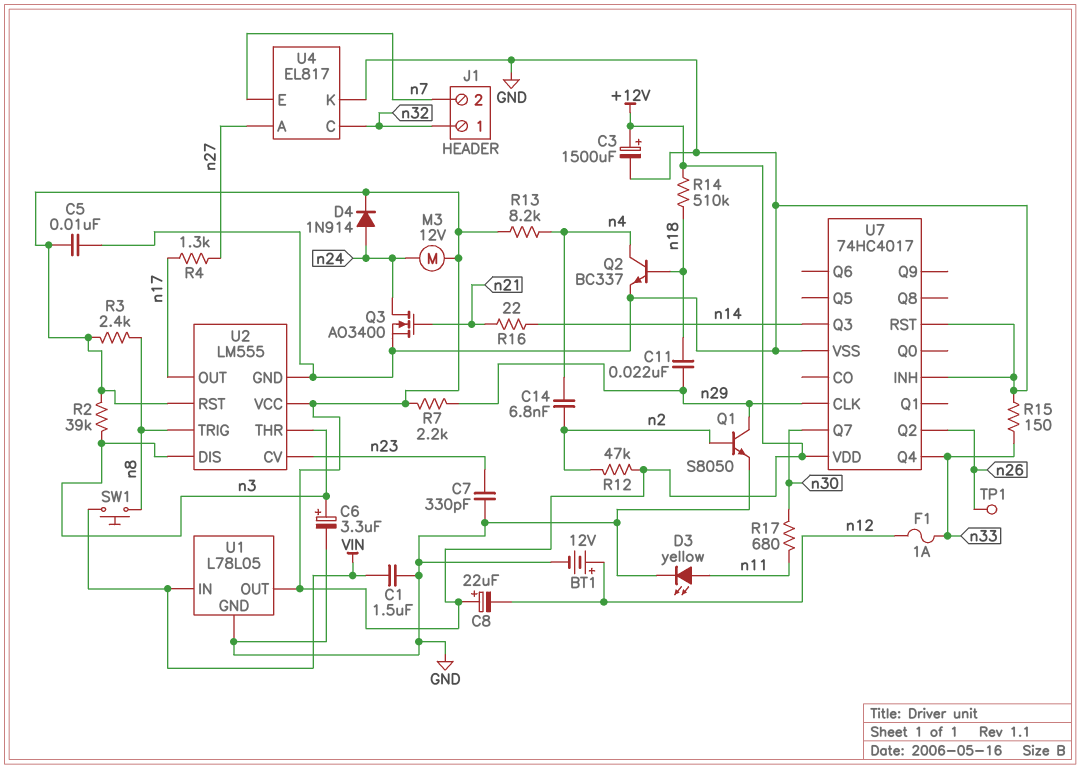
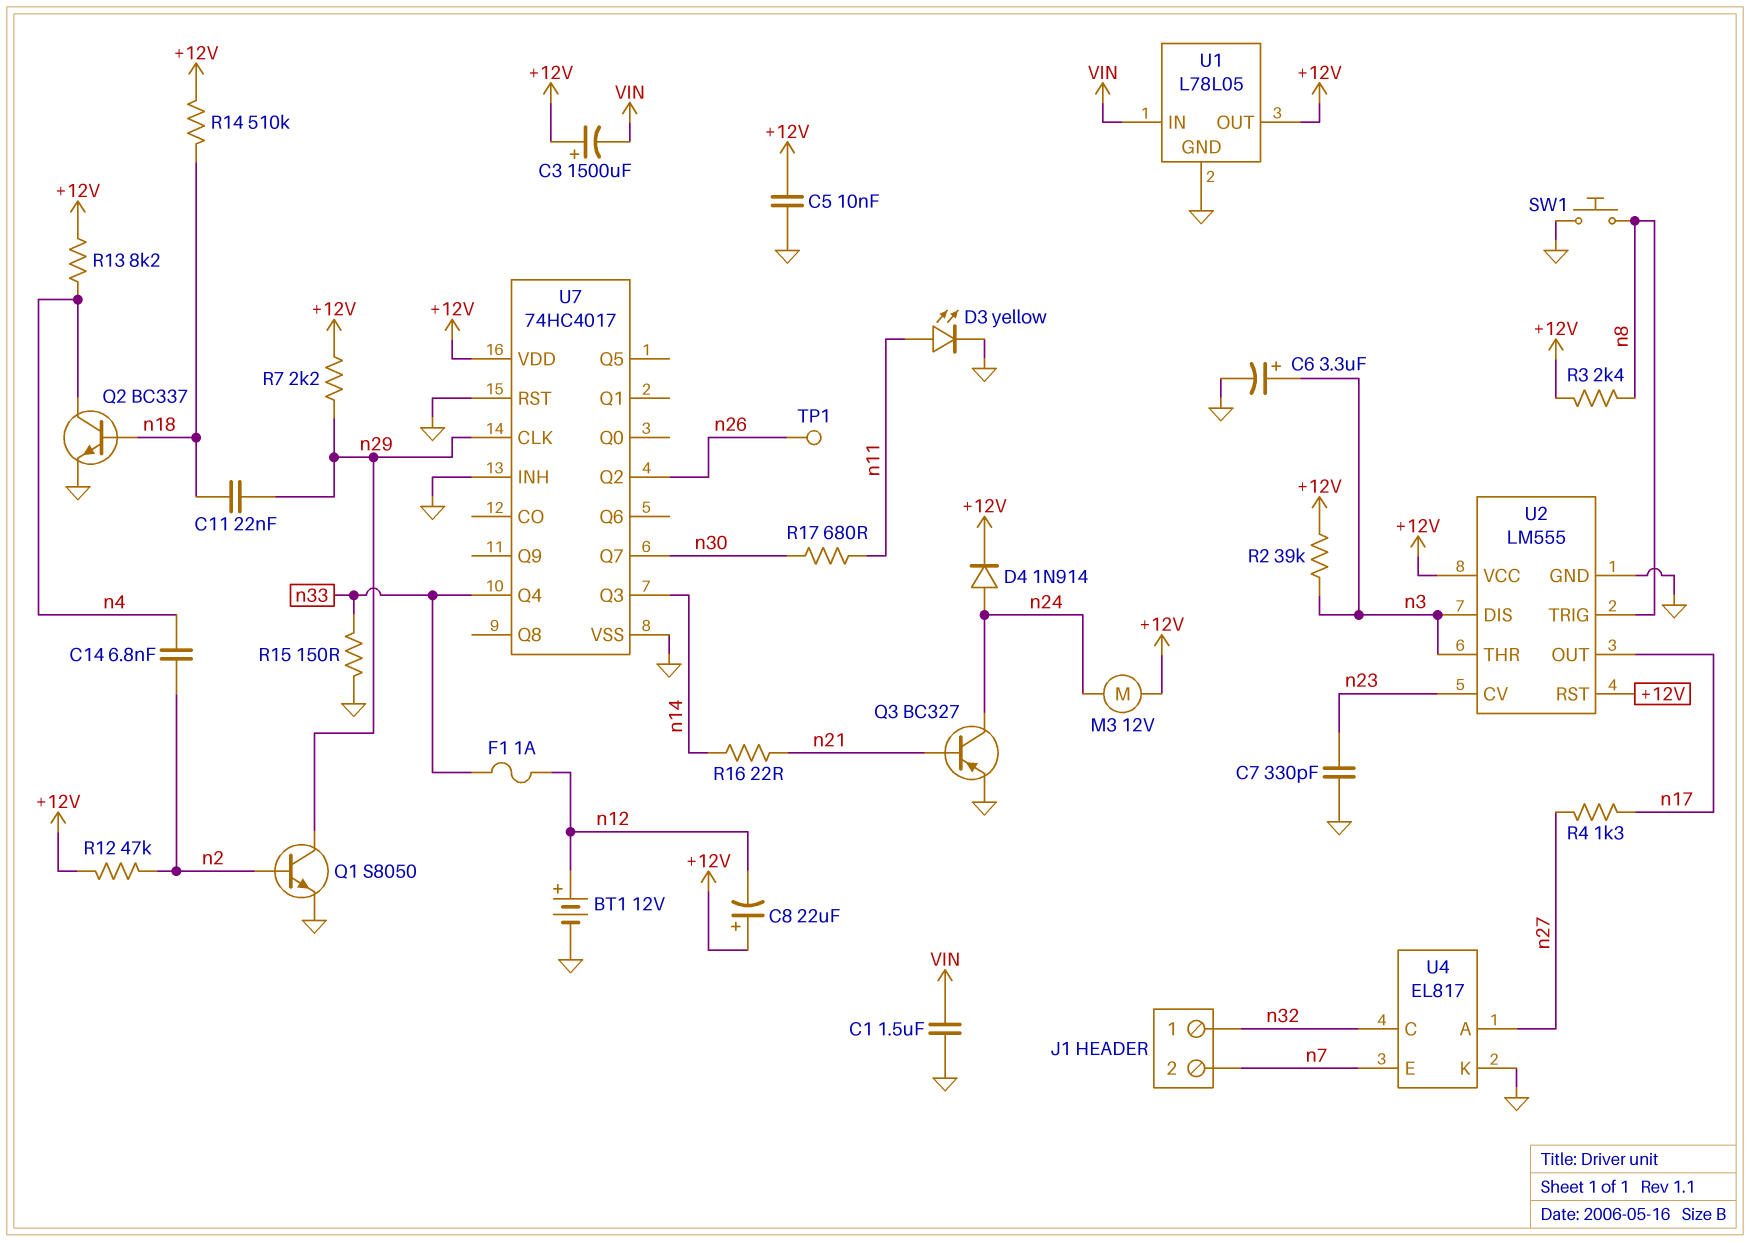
C3: 1500uF (plus +12V, minus GND) -> 1500uF (plus +12V, minus VIN)
Q3: NMOS AO3400 (G n21, D n24, S GND) -> PNP BC327 (B n21, C n24, E GND)
SW1: button (VIN, n8) -> button (GND, n8)

